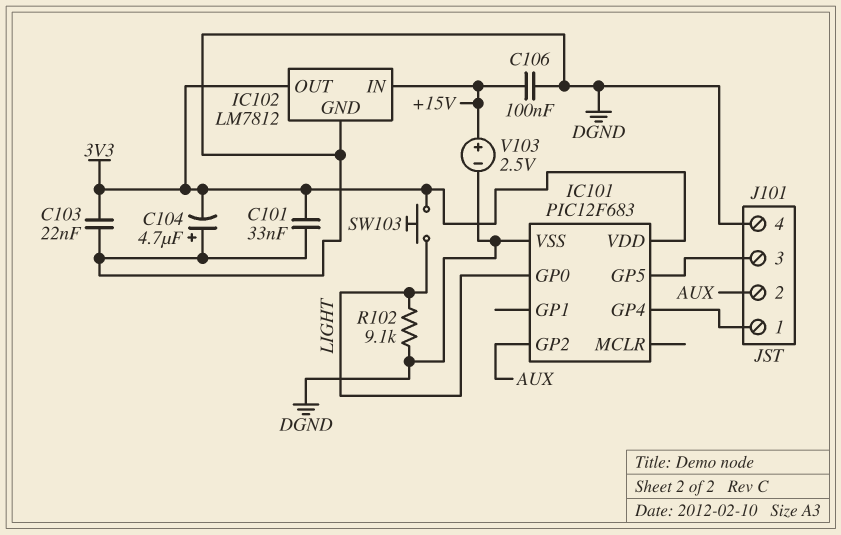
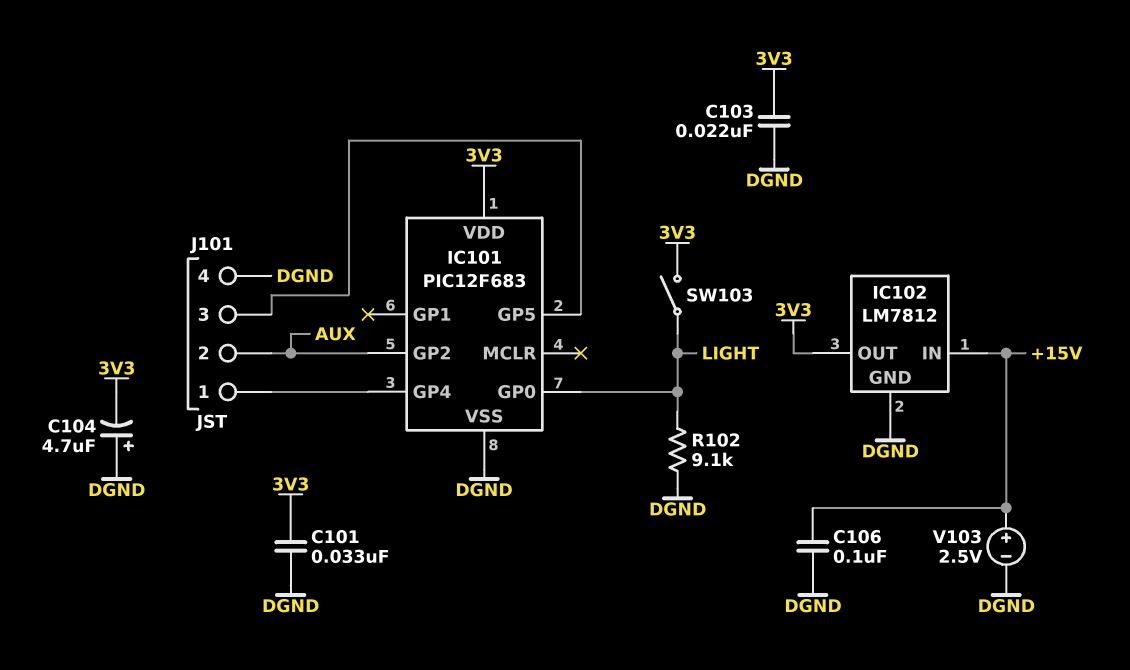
SW103: button (3V3, LIGHT) -> switch (3V3, LIGHT)

